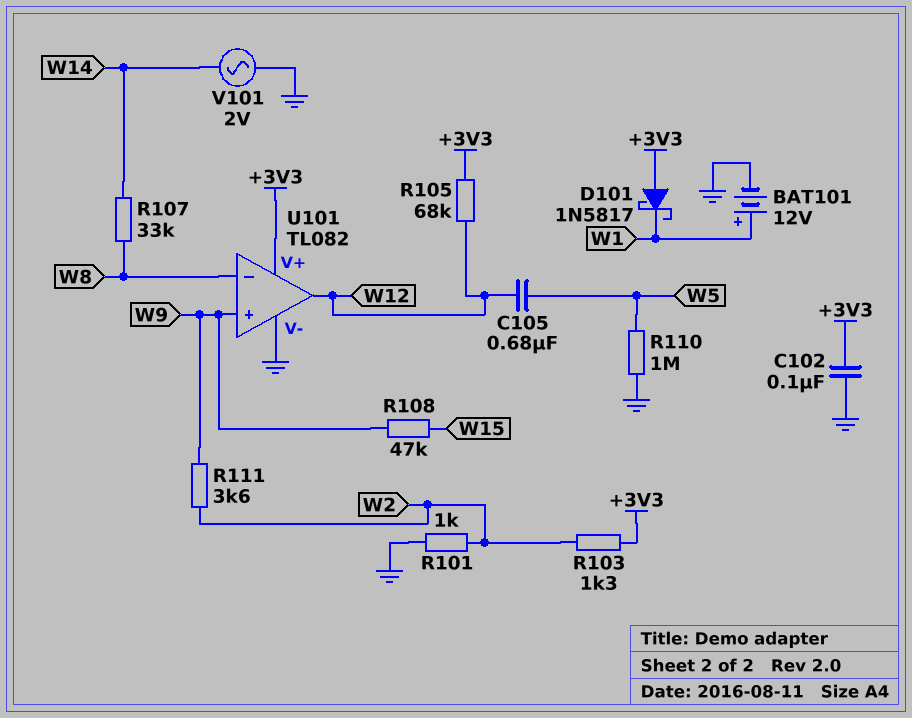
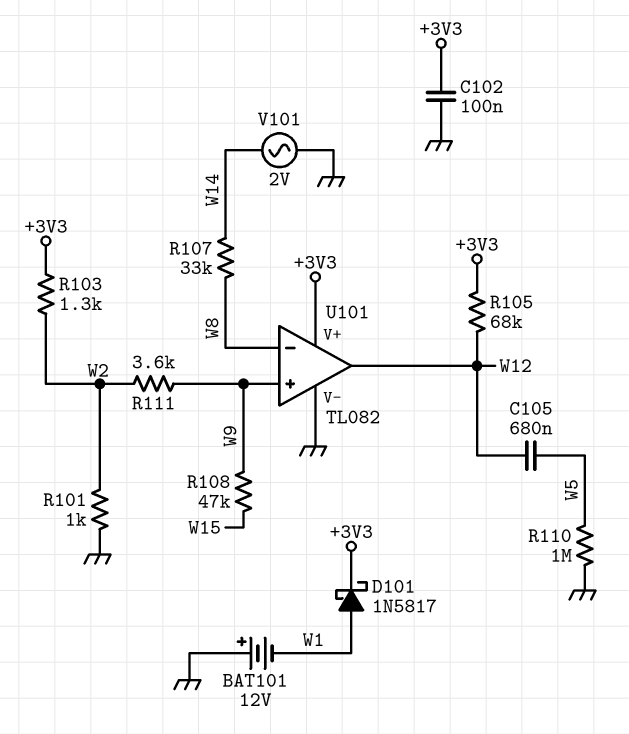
BAT101: 12V (plus W1, minus GND) -> 12V (plus GND, minus W1)
D101: schottky 1N5817 (A +3V3, K W1) -> schottky 1N5817 (A W1, K +3V3)

